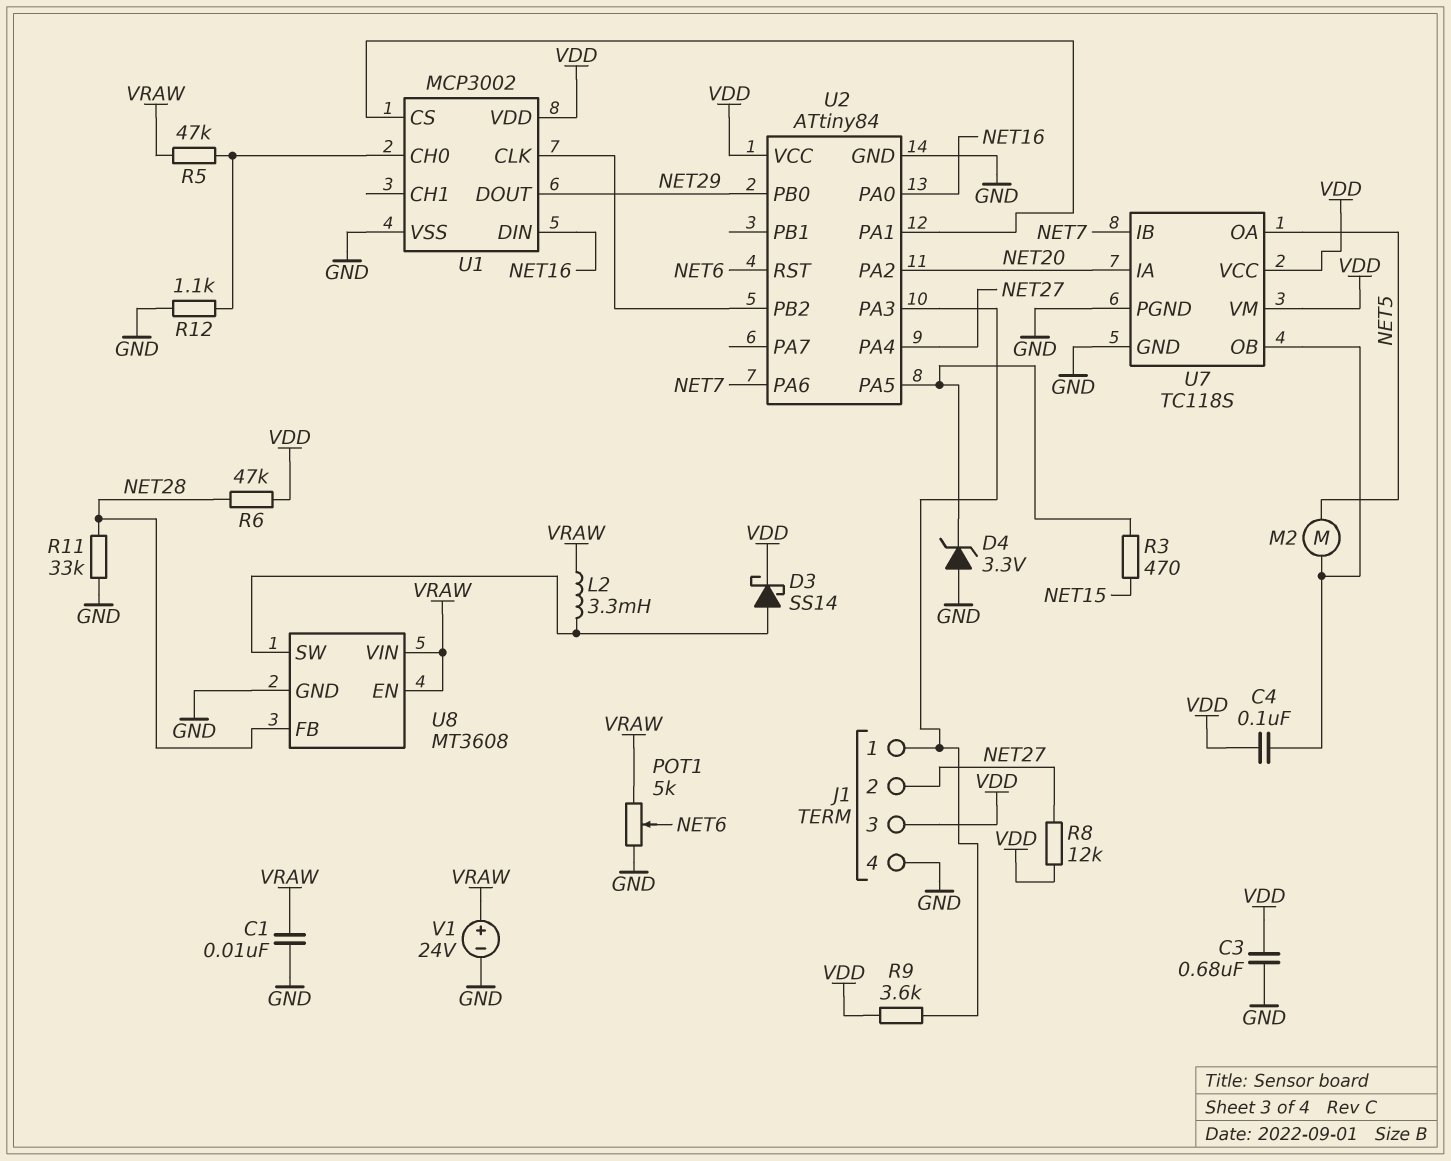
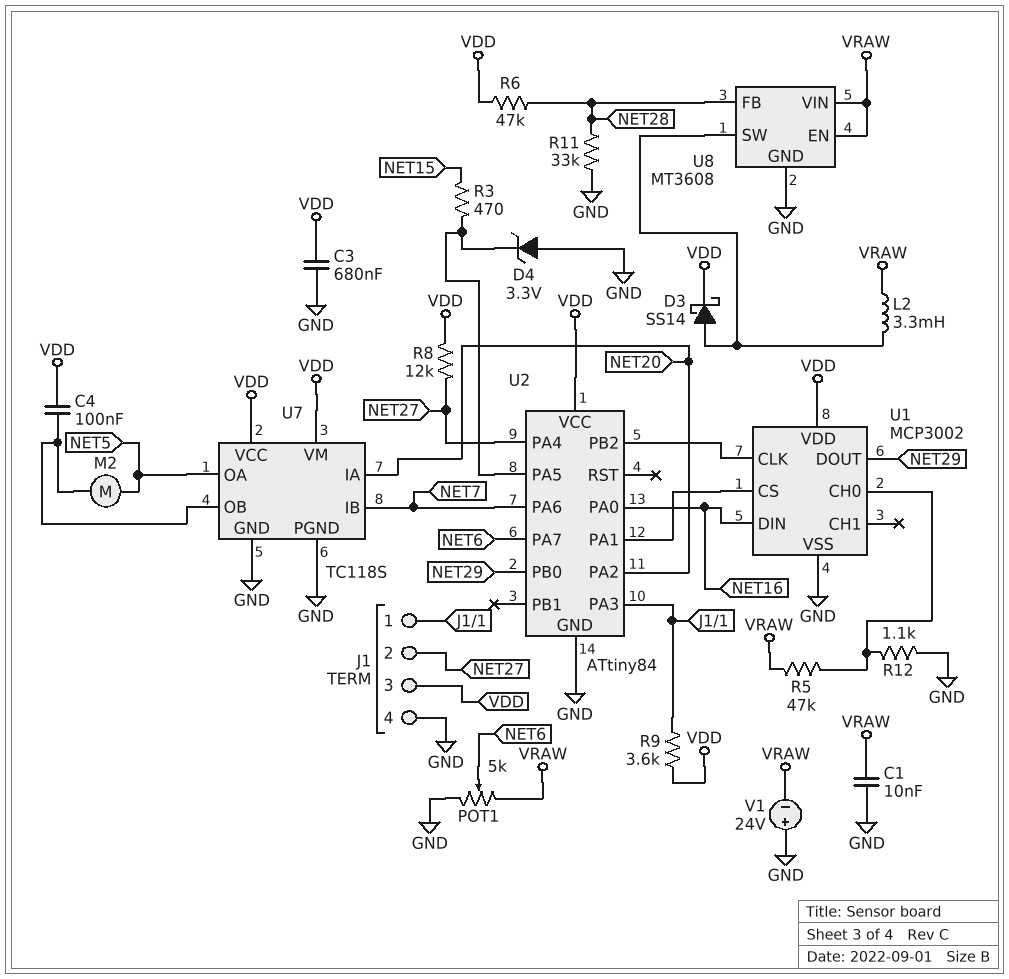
U2 pin PA7: none -> NET6
U2 pin RST: NET6 -> none
V1: 24V (plus VRAW, minus GND) -> 24V (plus GND, minus VRAW)

